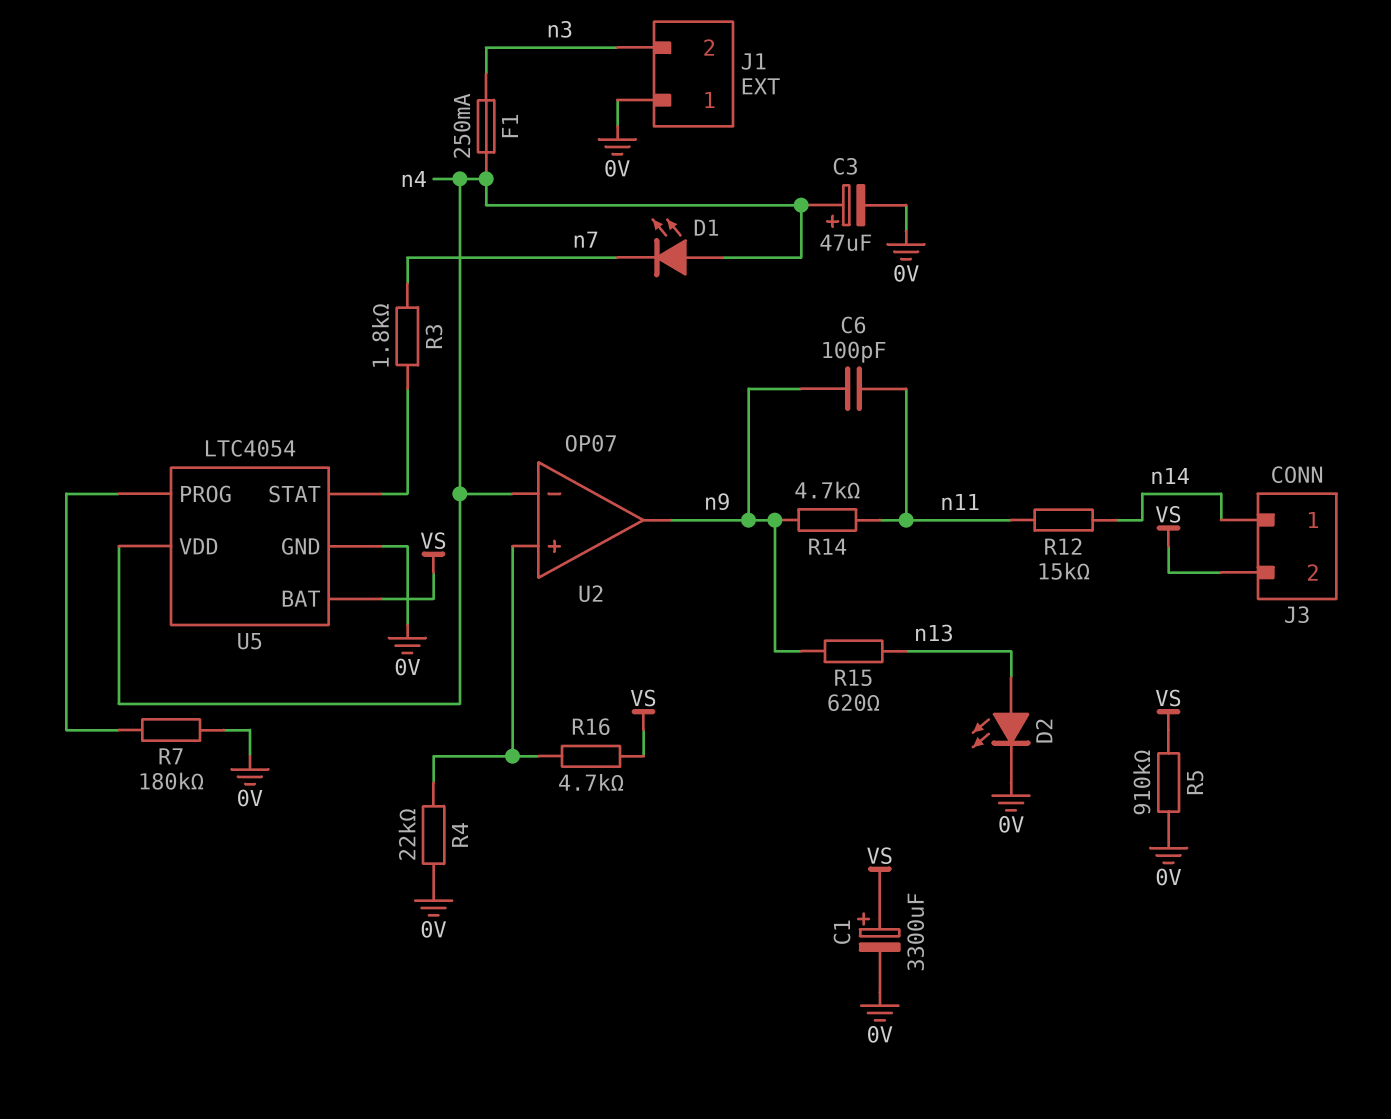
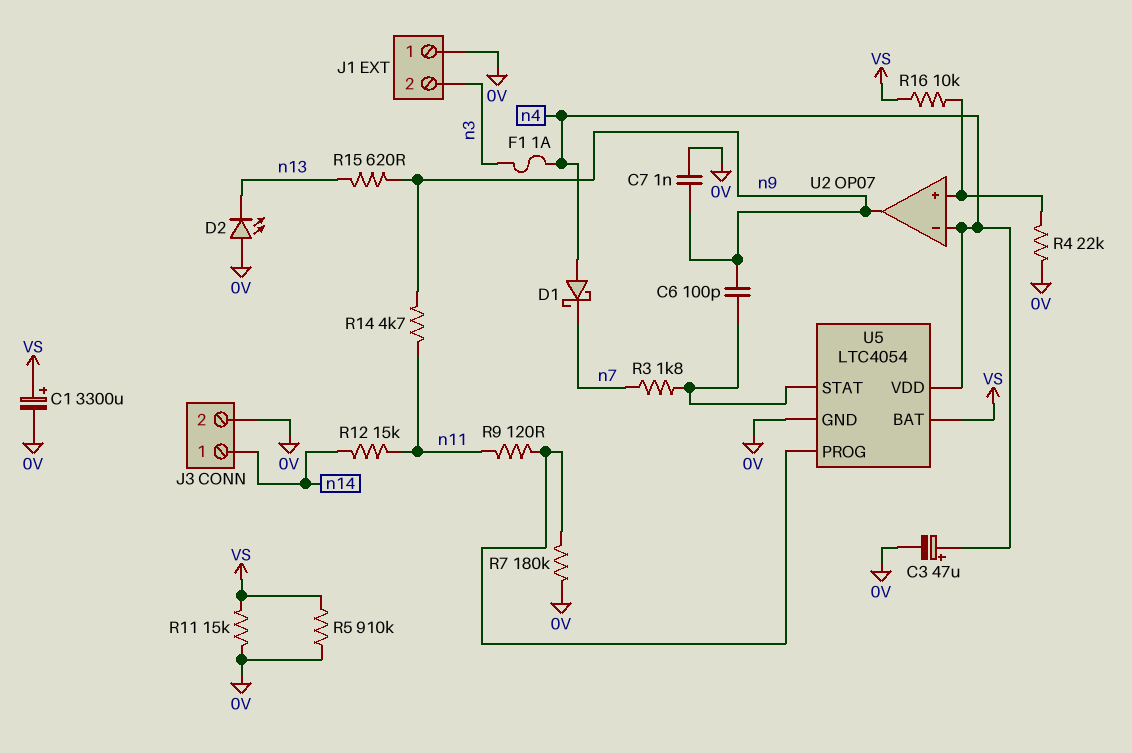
C6: 100pF (n9, n11) -> 100pF (U5/STAT, n9)
C7: none -> 1nF (0V, n9)
D1: LED (A n4, K n7) -> schottky (A n4, K n7)
D2: LED (A n13, K 0V) -> LED (A 0V, K n13)
F1: 250mA (n3, n4) -> 1A (n3, n4)
J3 pin 2: VS -> 0V
R9: none -> 120 (U5/PROG, n11)
R11: none -> 15k (0V, VS)
R16: 4.7k (U2/in+, VS) -> 10k (U2/in+, VS)

